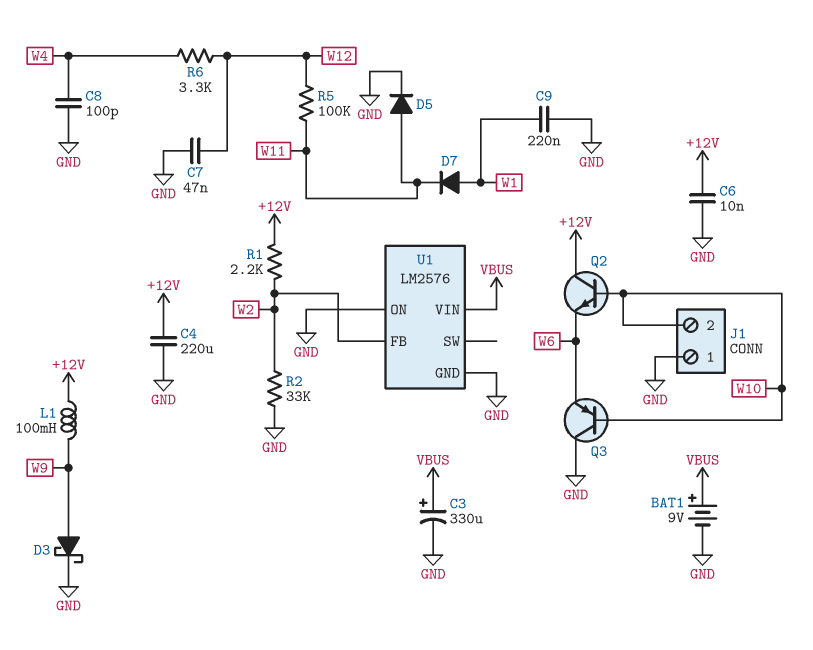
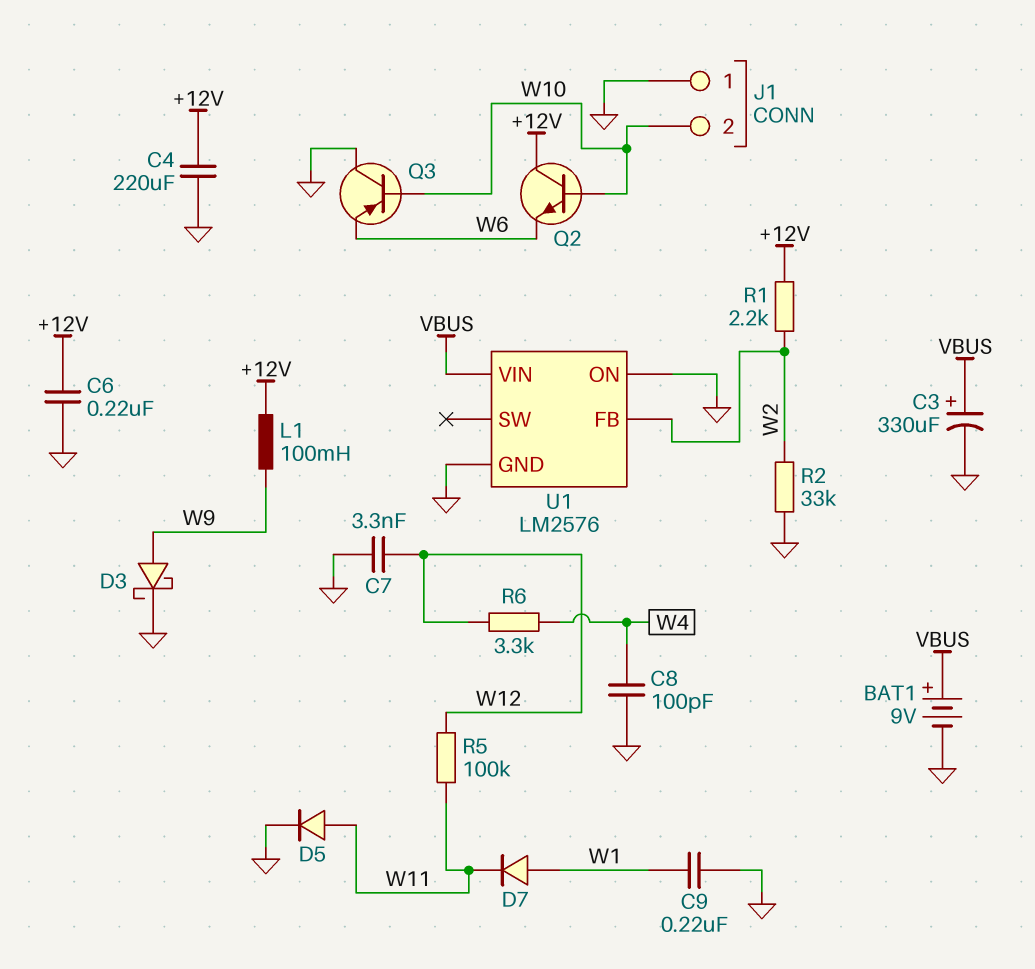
C6: 10nF (+12V, GND) -> 220nF (+12V, GND)
C7: 47nF (GND, W12) -> 3.3nF (GND, W12)

